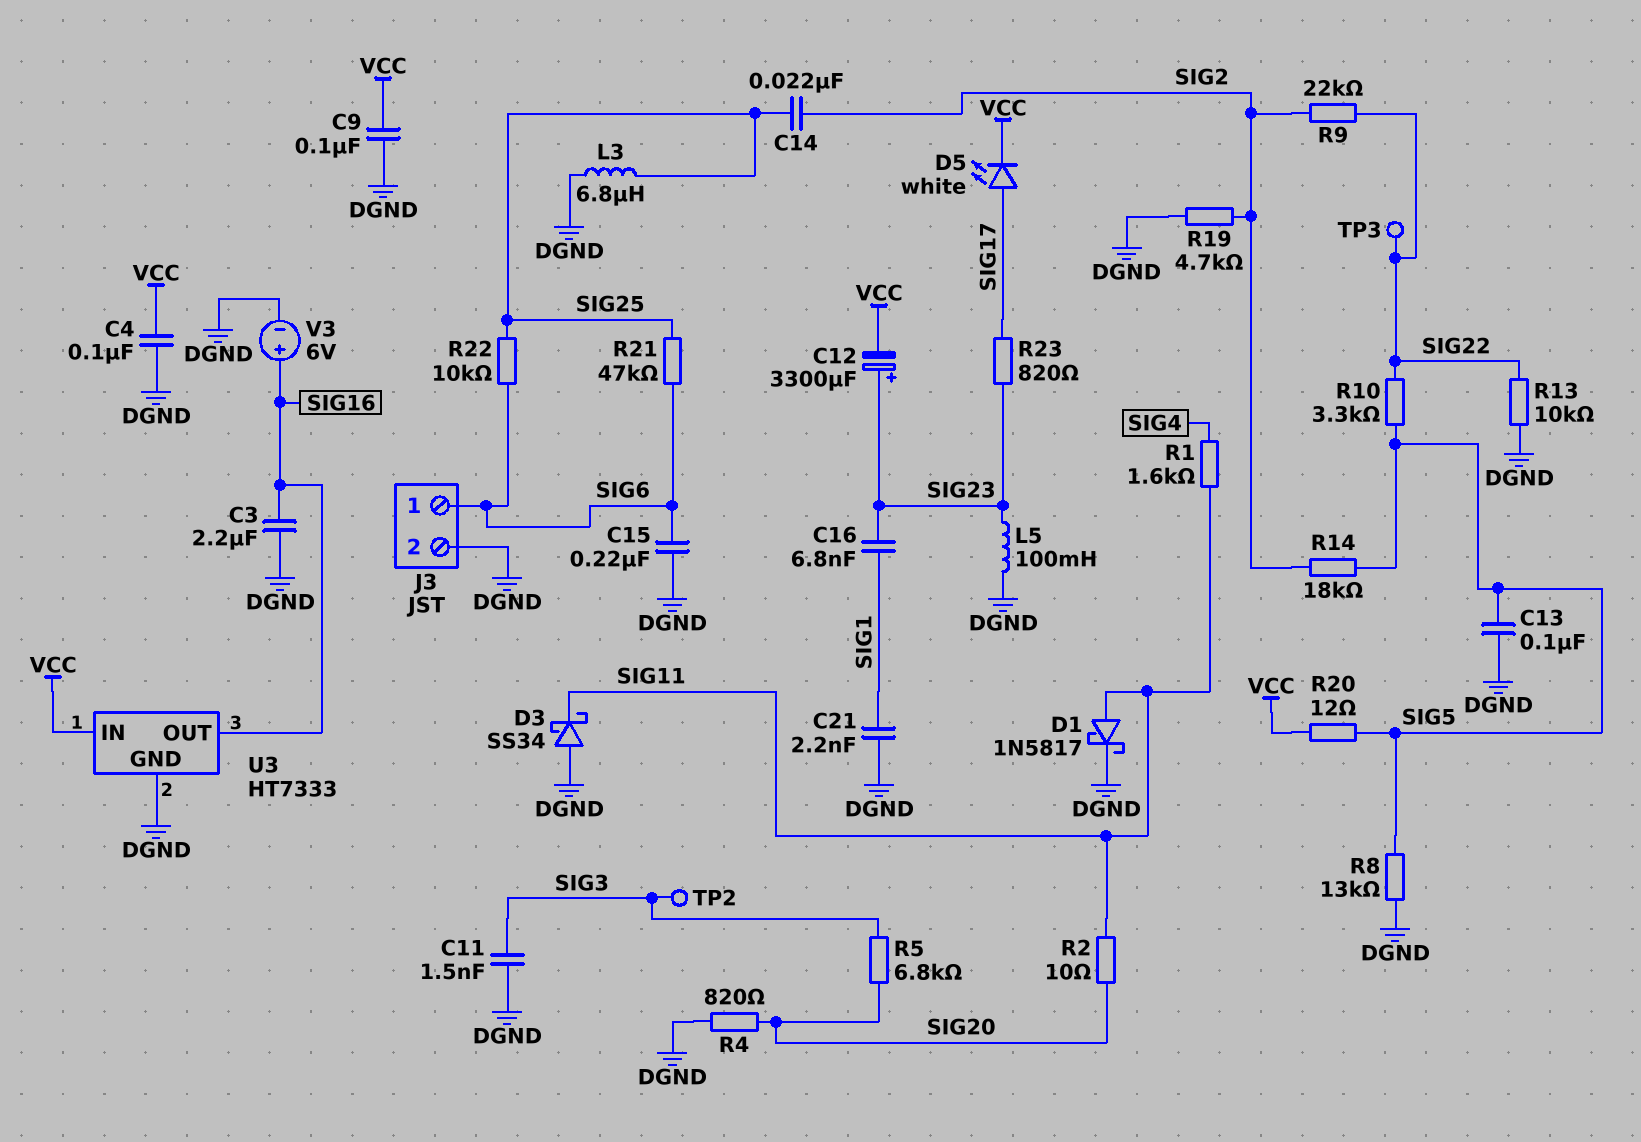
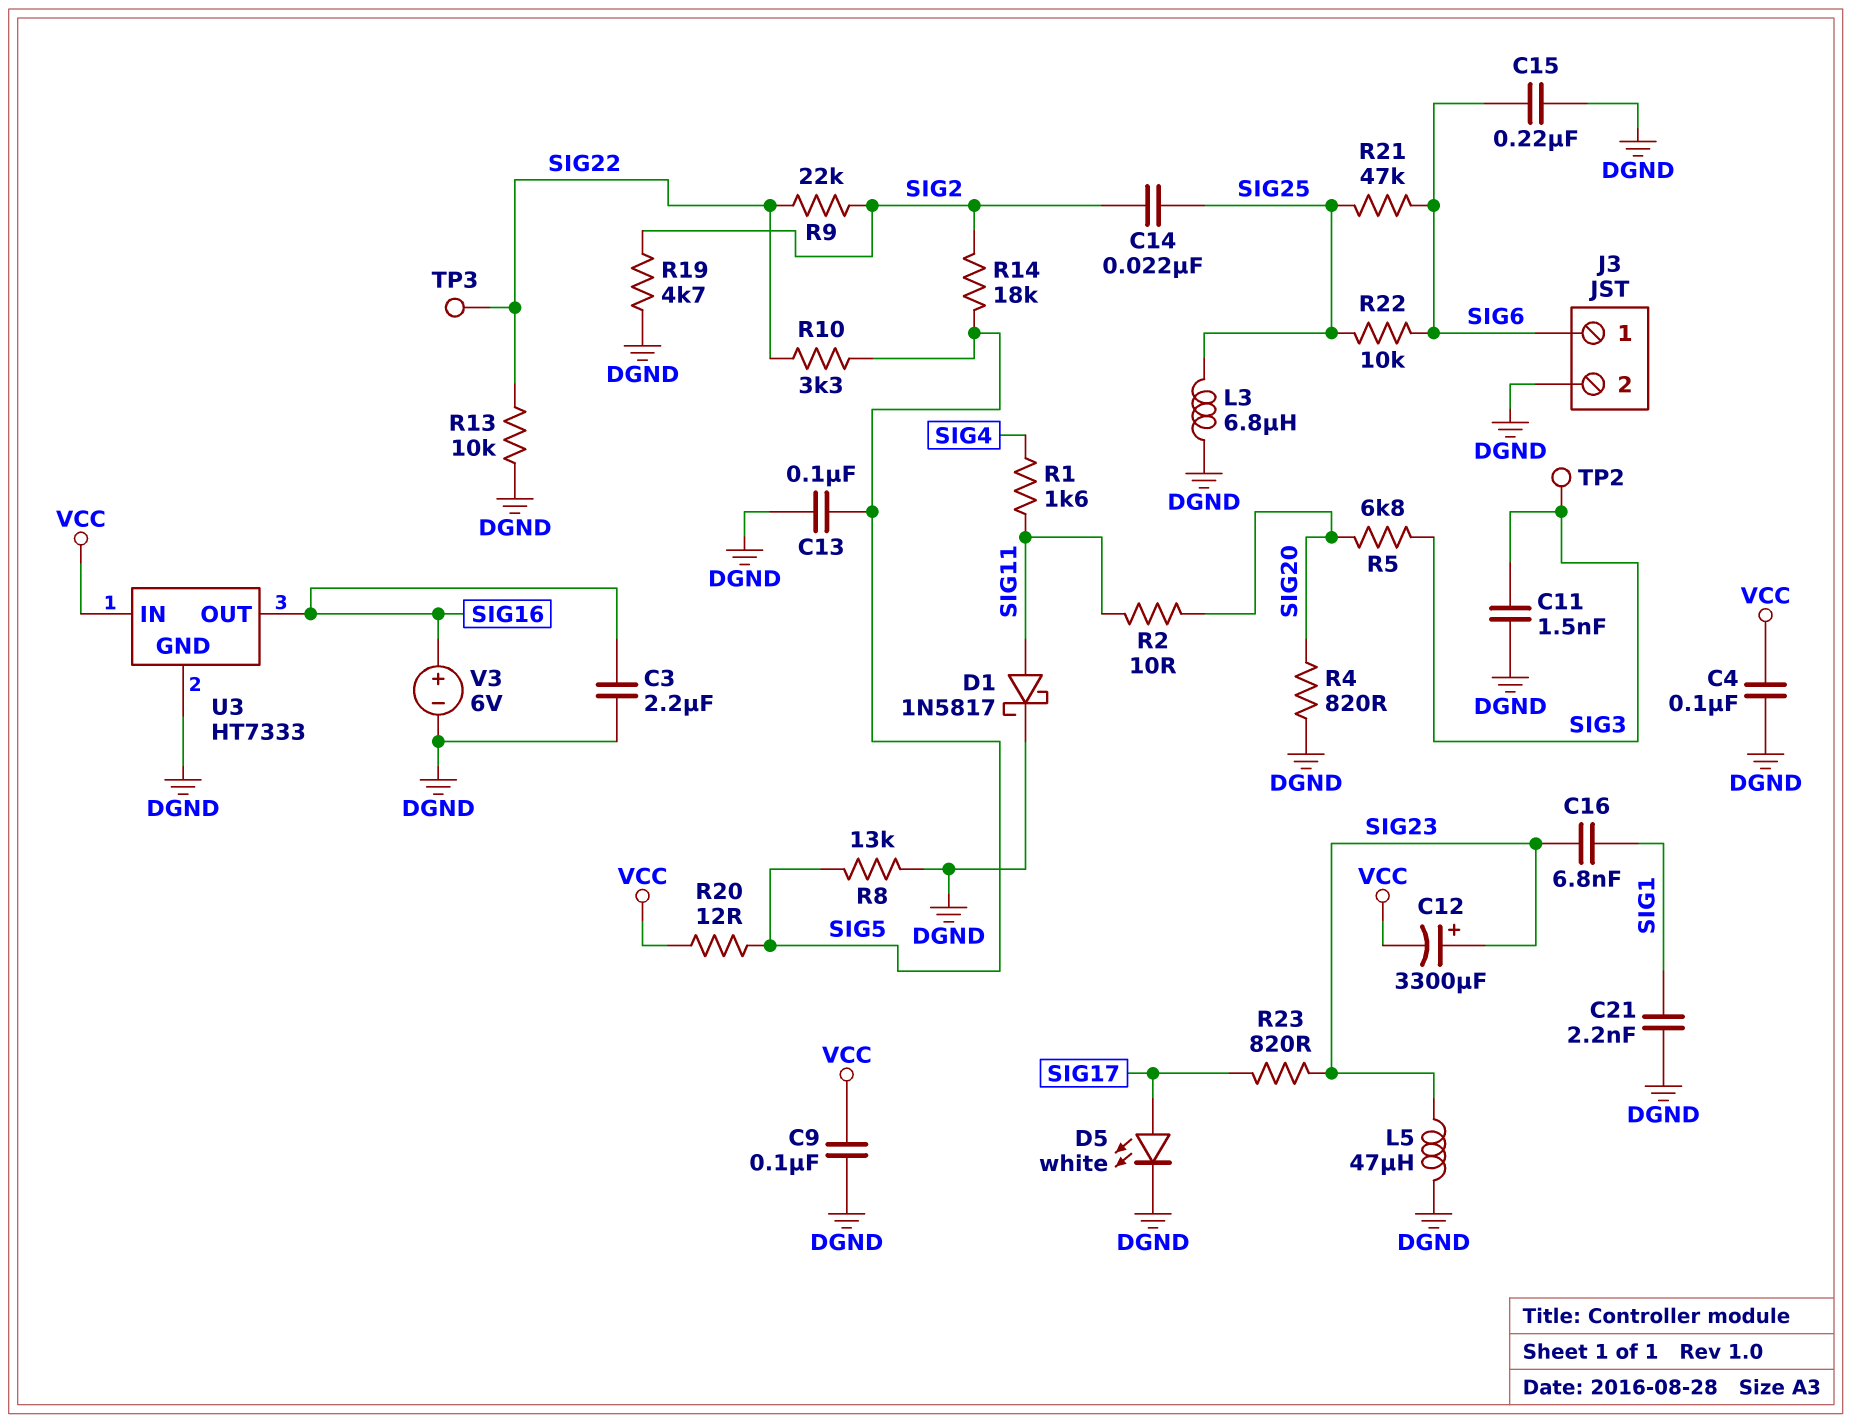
D3: schottky SS34 (A DGND, K SIG11) -> none
D5: LED white (A SIG17, K VCC) -> LED white (A SIG17, K DGND)
L5: 100mH (DGND, SIG23) -> 47uH (DGND, SIG23)

